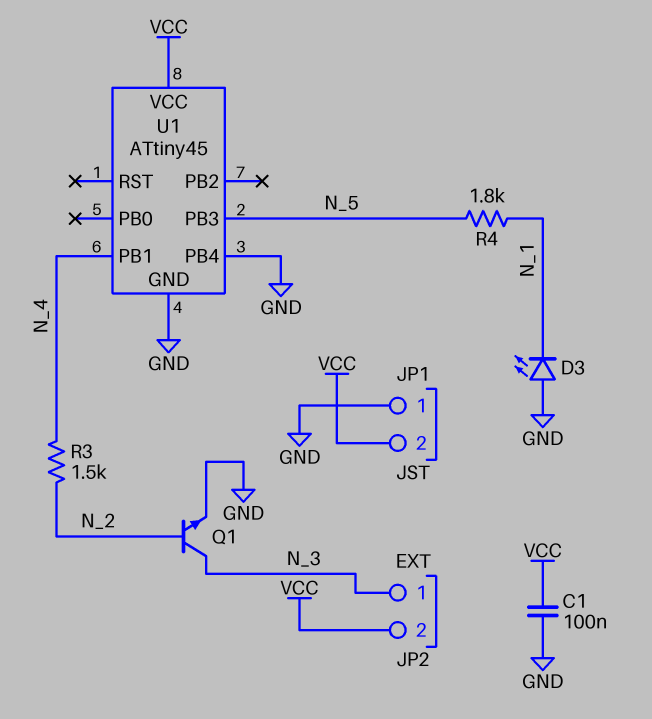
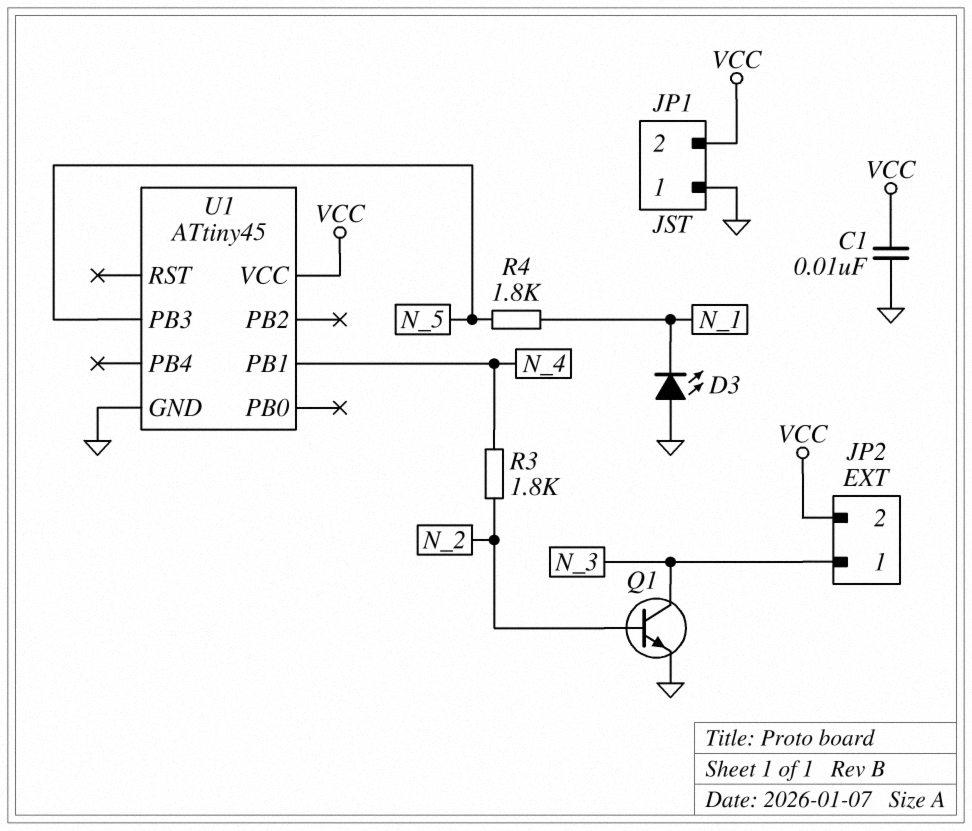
C1: 100nF (GND, VCC) -> 10nF (GND, VCC)
R3: 1.5k (N_2, N_4) -> 1.8k (N_2, N_4)
U1 pin PB4: GND -> none

